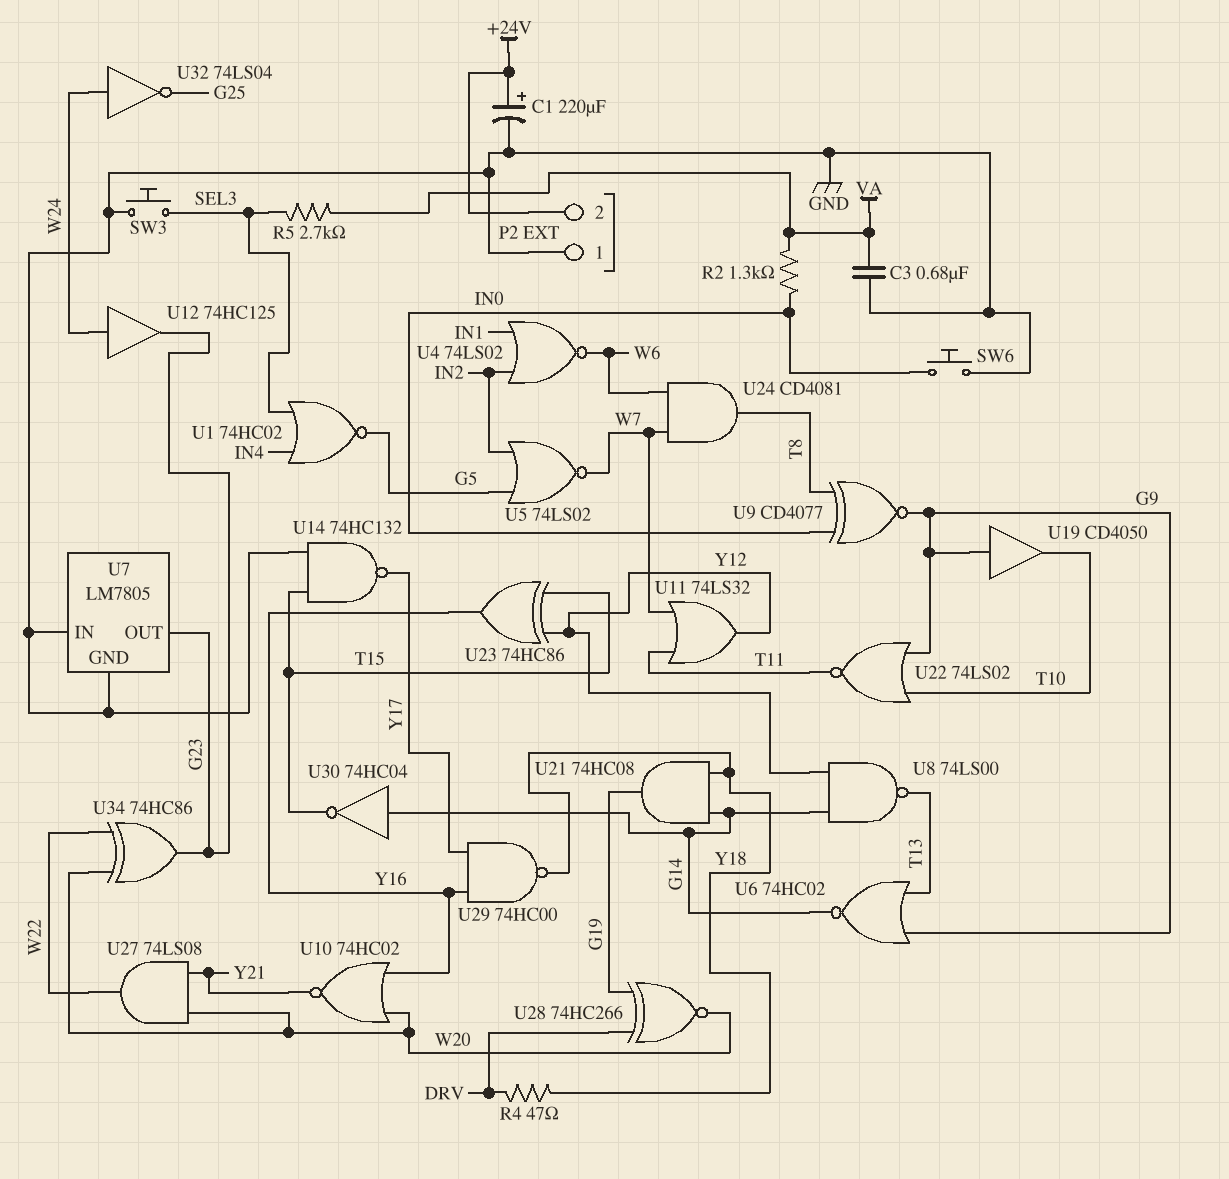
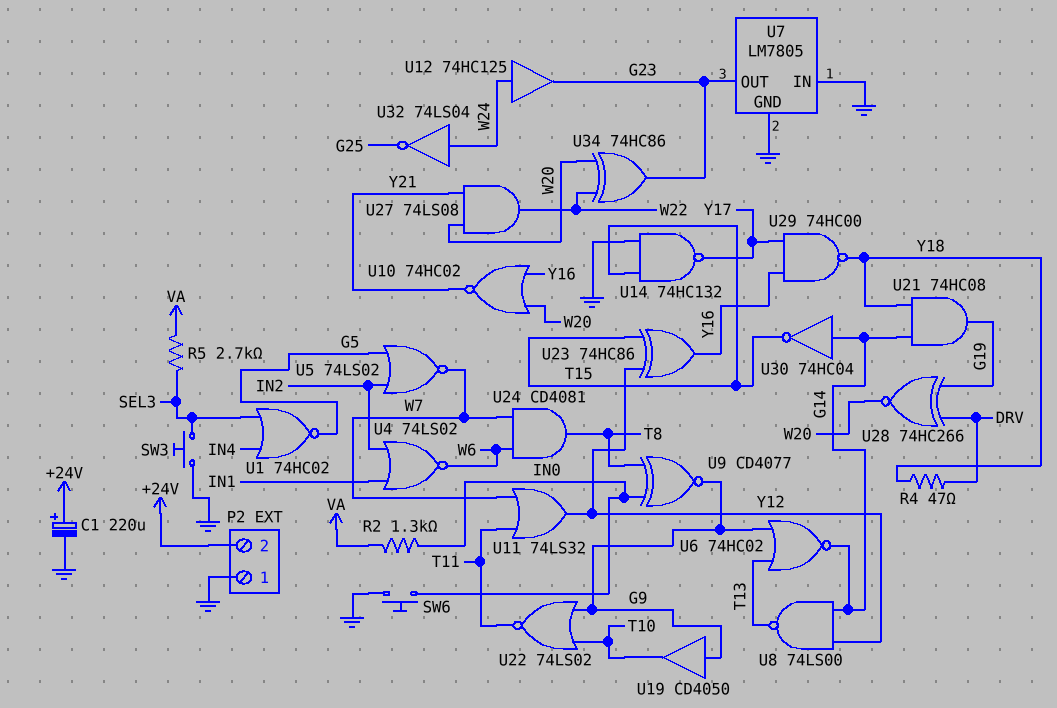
C3: 680nF (GND, VA) -> none

